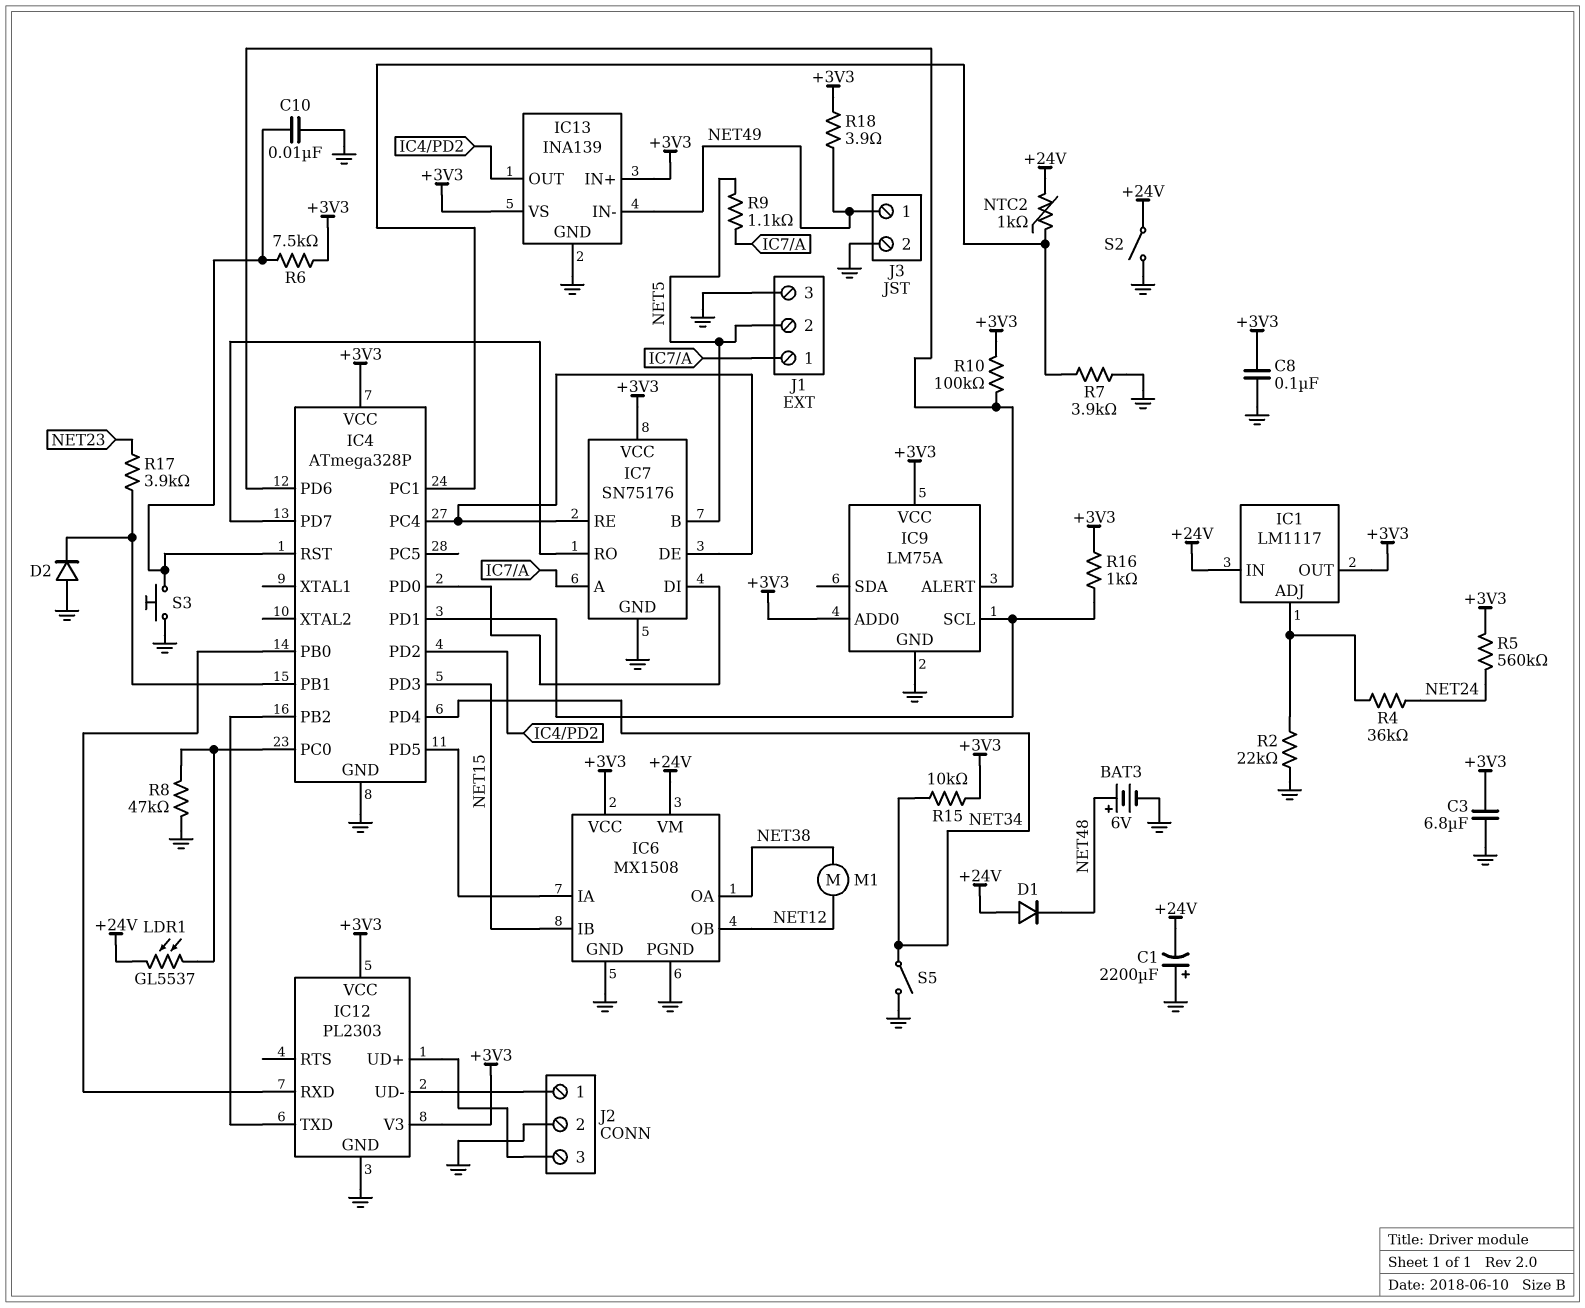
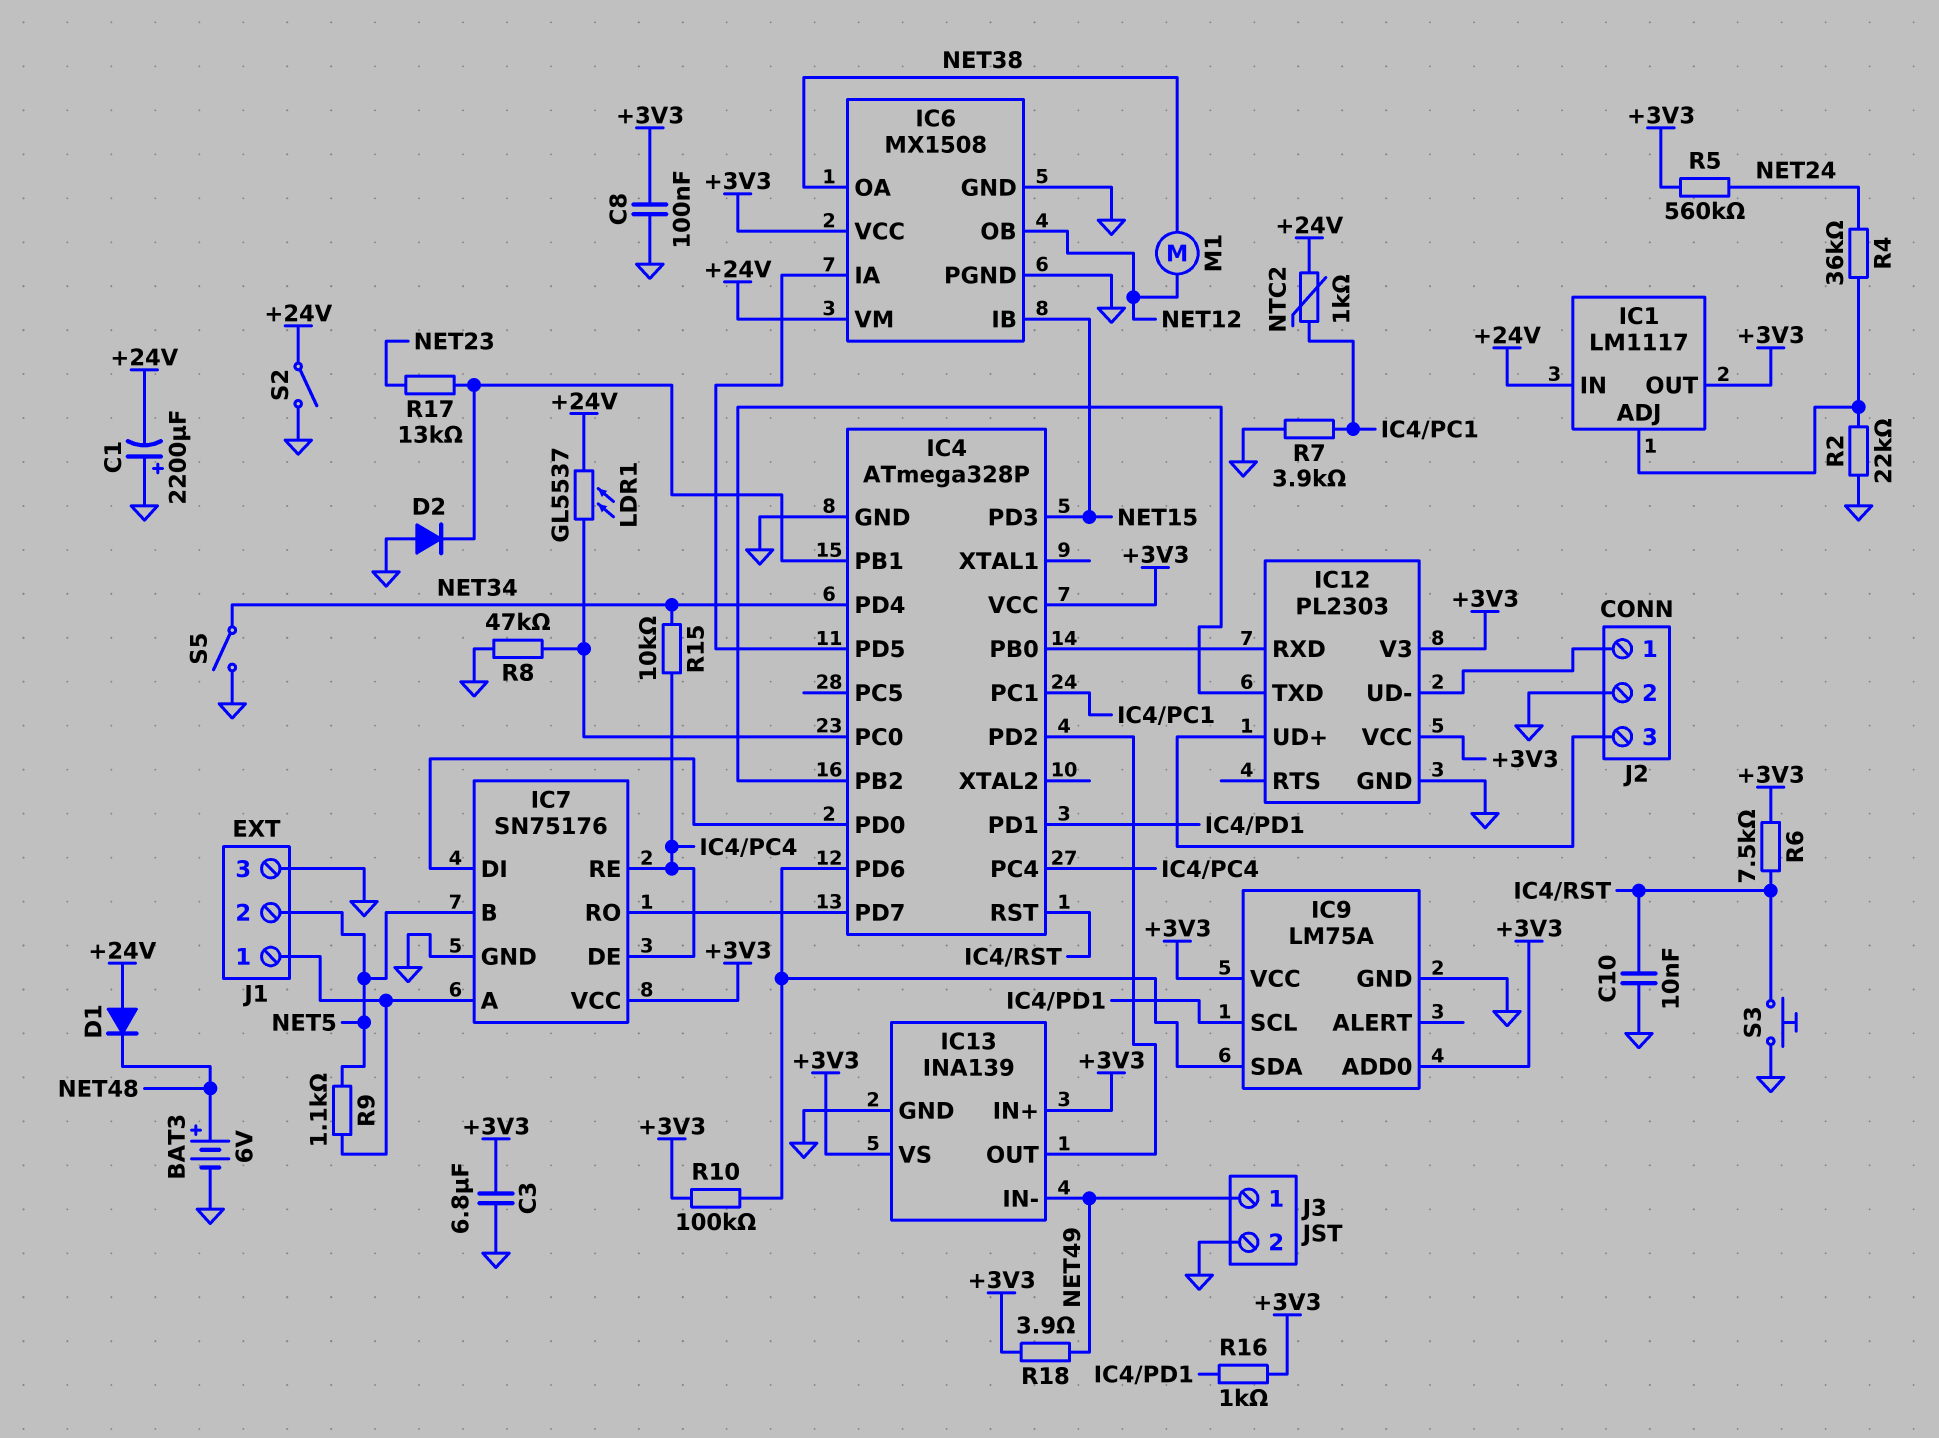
IC9 pin ALERT: IC4/PD6 -> none
IC9 pin SDA: none -> IC4/PD6
R15: 10k (+3V3, NET34) -> 10k (IC4/PC4, NET34)
R17: 3.9k (IC4/PB1, NET23) -> 13k (IC4/PB1, NET23)

